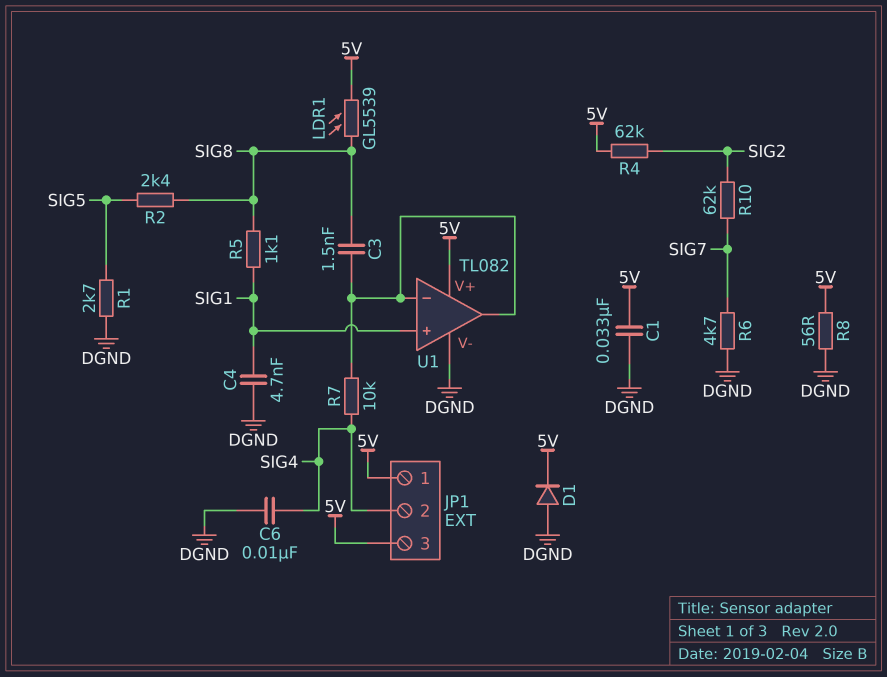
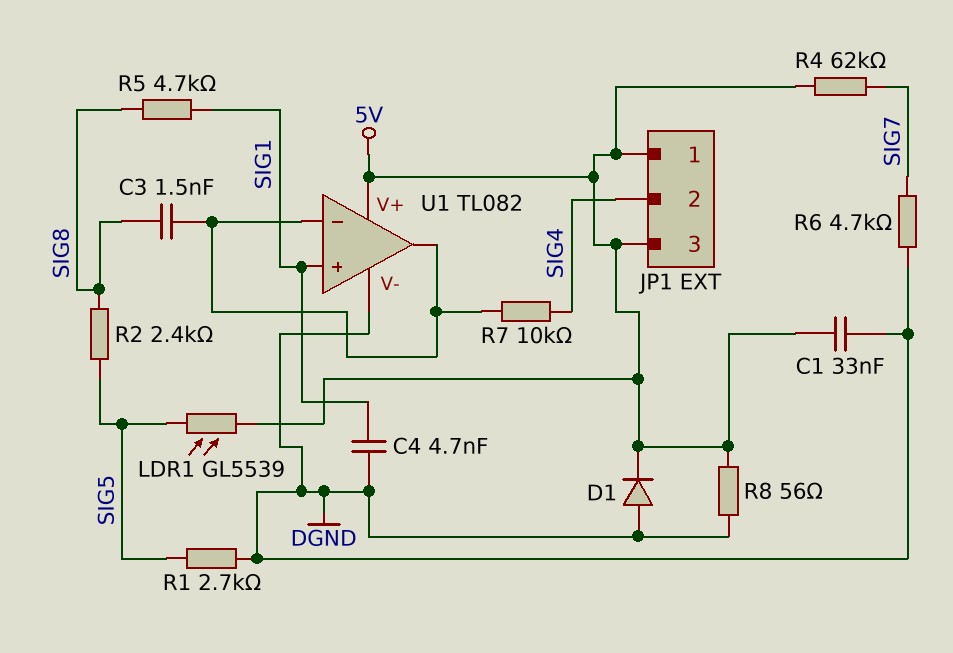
C6: 10nF (DGND, SIG4) -> none
LDR1: GL5539 (5V, SIG8) -> GL5539 (5V, SIG5)
R4: 62k (5V, SIG2) -> 62k (5V, SIG7)
R5: 1.1k (SIG1, SIG8) -> 4.7k (SIG1, SIG8)
R10: 62k (SIG2, SIG7) -> none

